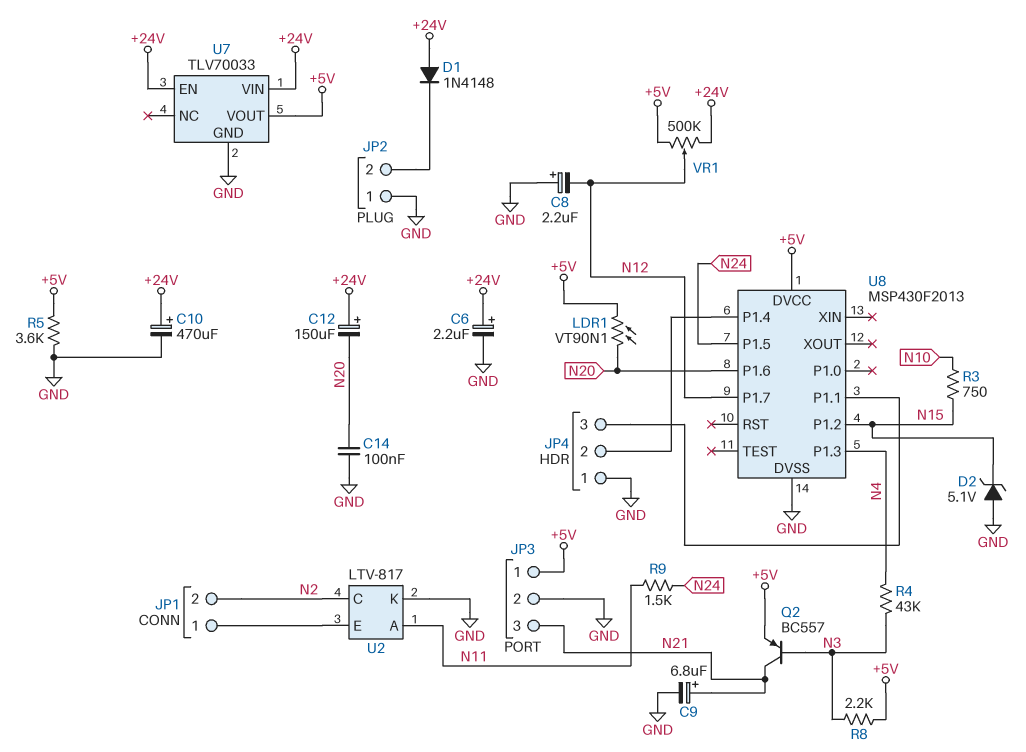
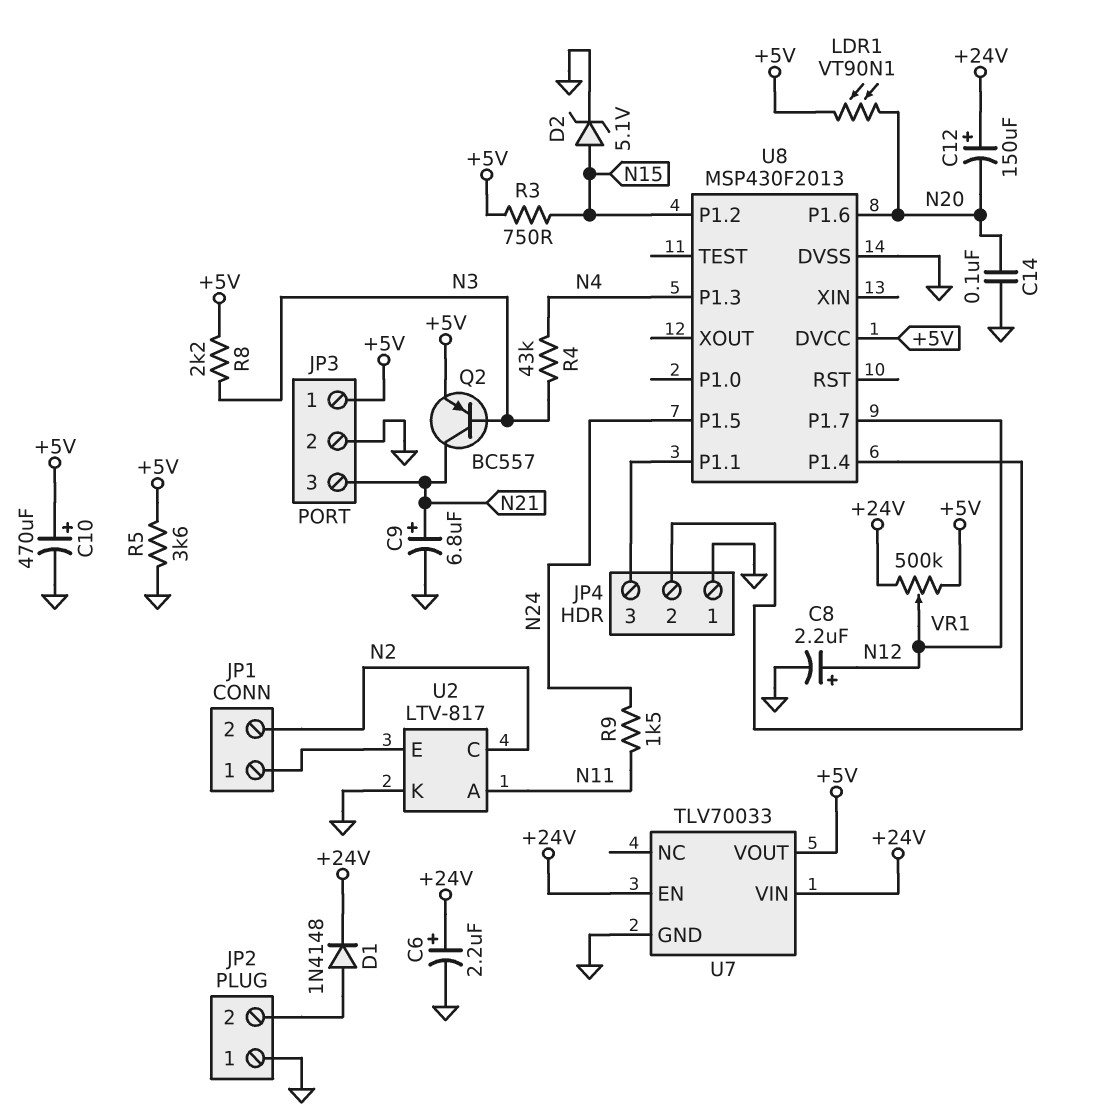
C8: 2.2uF (plus GND, minus N12) -> 2.2uF (plus N12, minus GND)
C10: 470uF (plus +24V, minus GND) -> 470uF (plus +5V, minus GND)
D1: diode 1N4148 (A +24V, K JP2/2) -> diode 1N4148 (A JP2/2, K +24V)
D2: zener 5.1V (A GND, K N15) -> zener 5.1V (A N15, K GND)
R3: 750 (N10, N15) -> 750 (+5V, N15)

